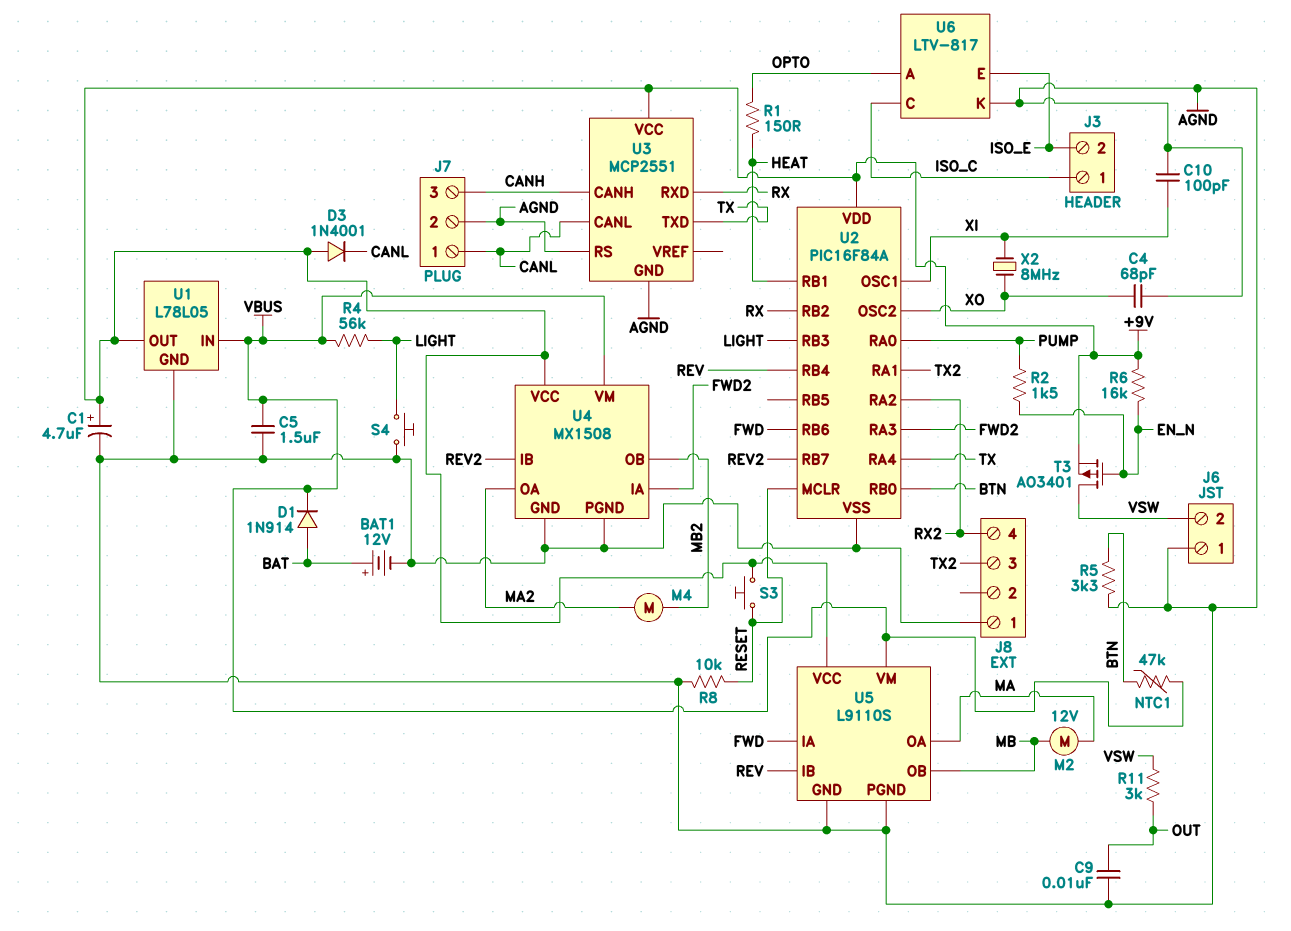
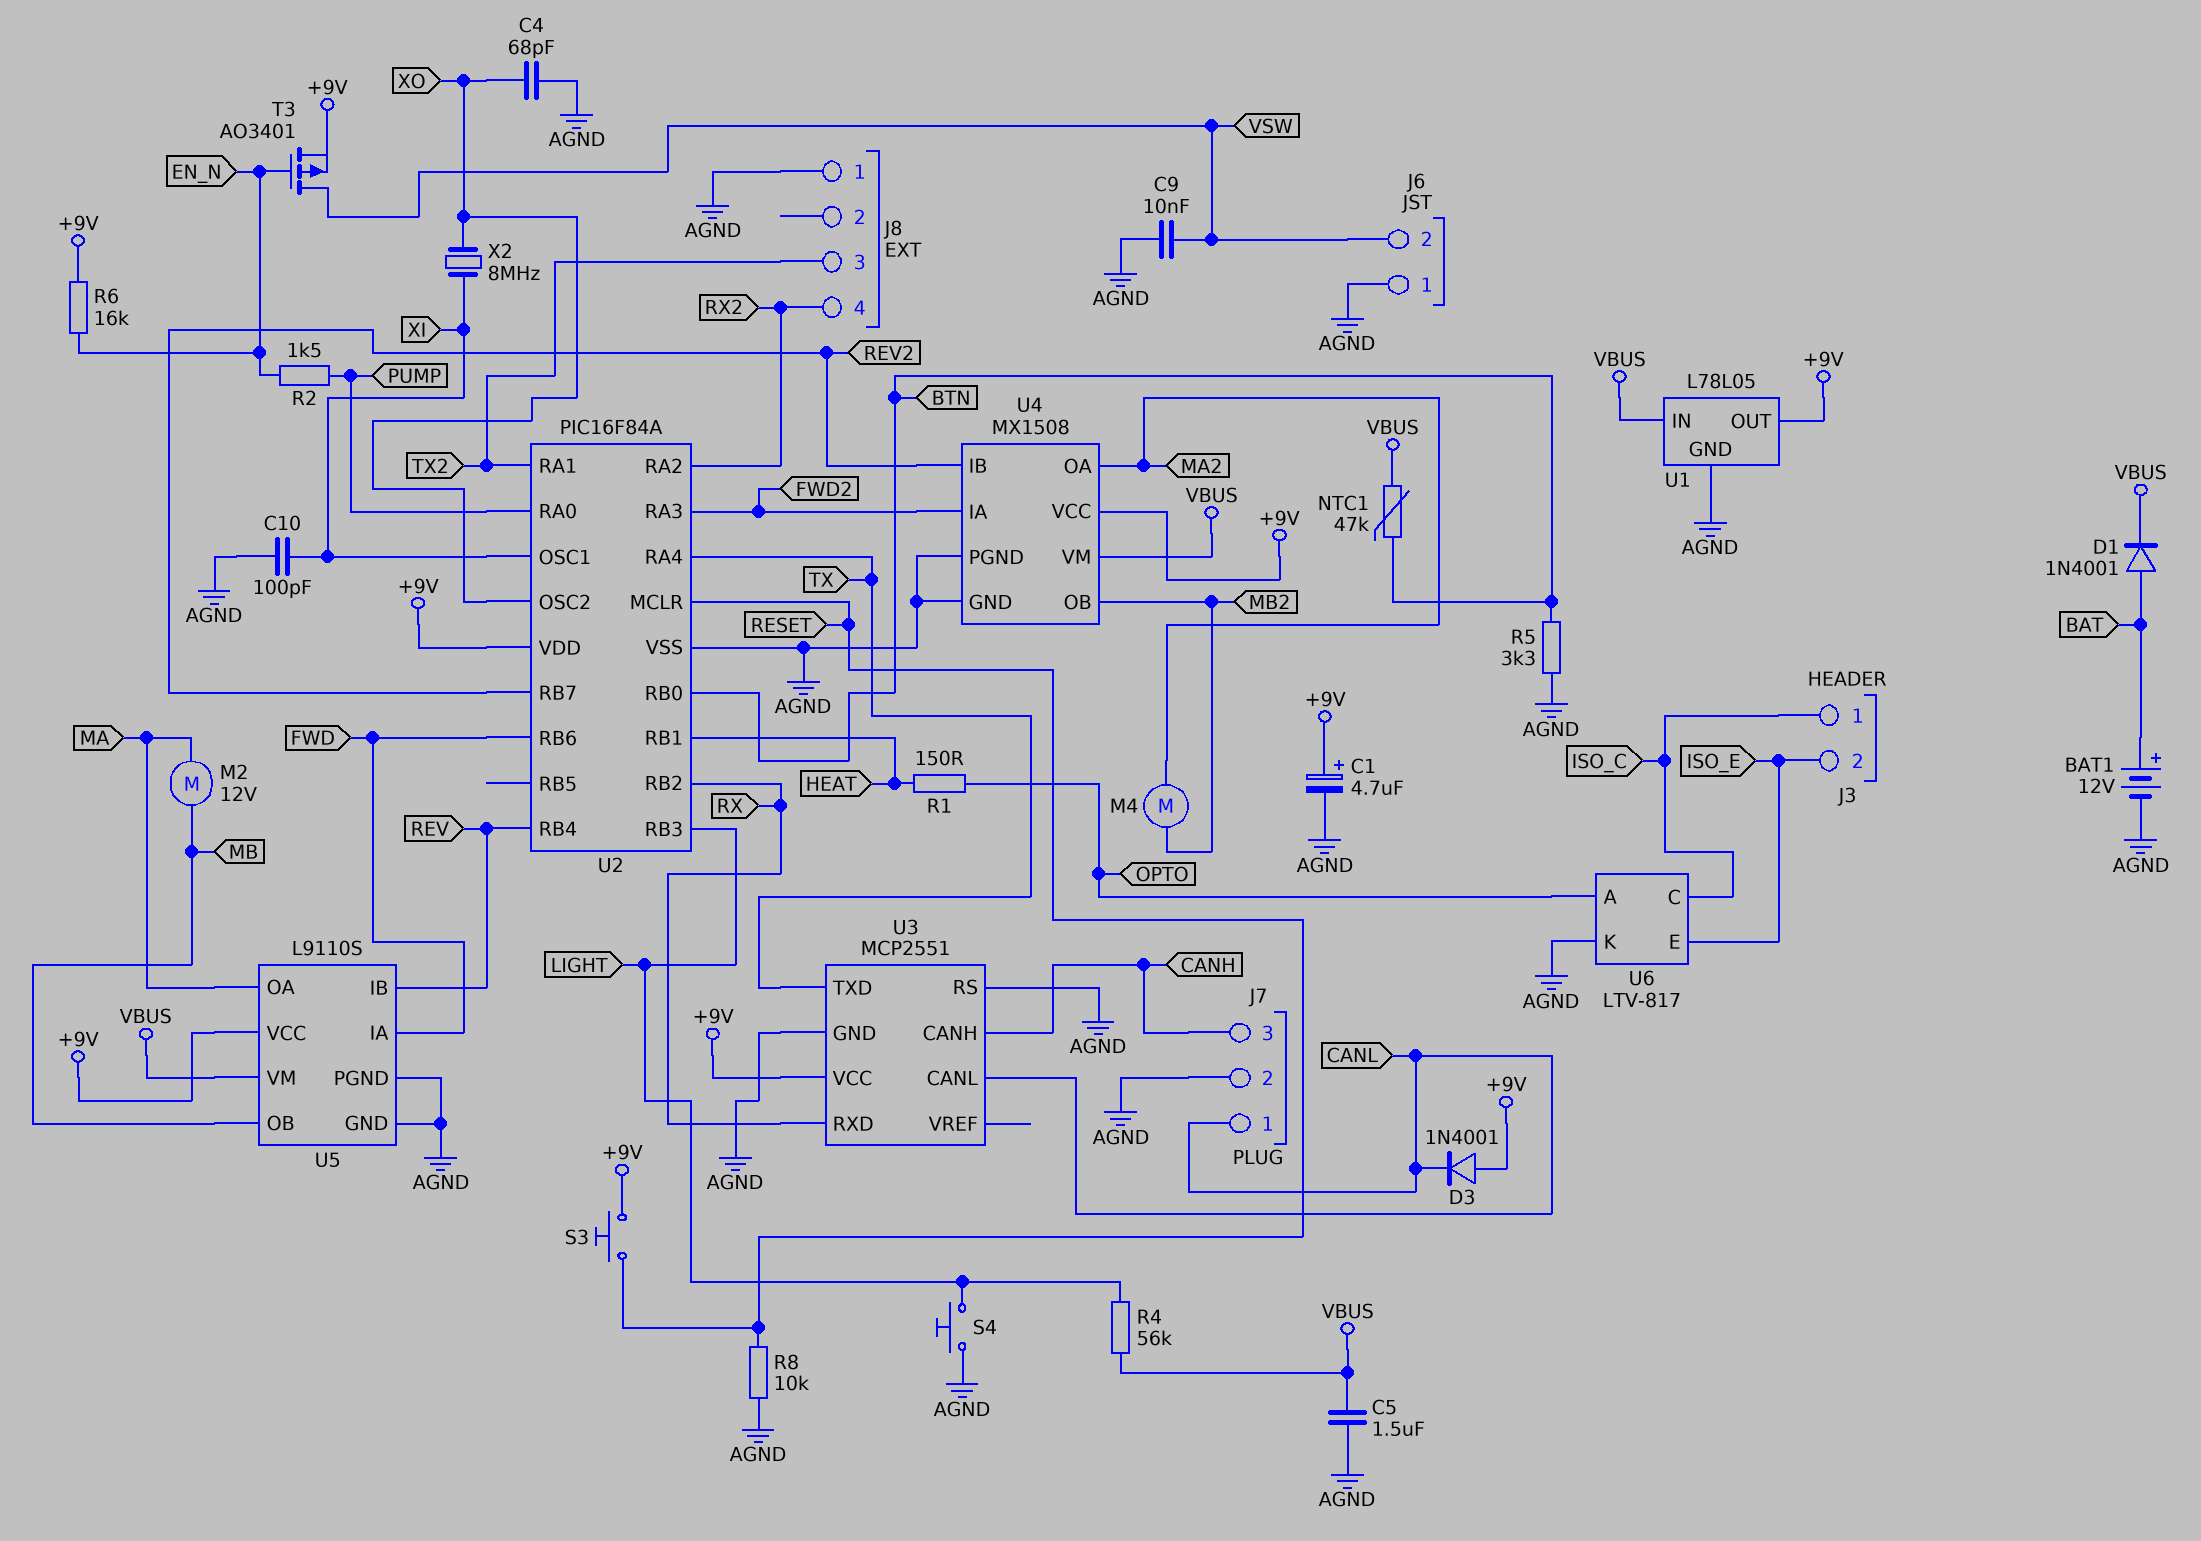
C9: 10nF (AGND, OUT) -> 10nF (AGND, VSW)
D1: diode 1N914 (A BAT, K VBUS) -> diode 1N4001 (A BAT, K VBUS)
R11: 3k (OUT, VSW) -> none

